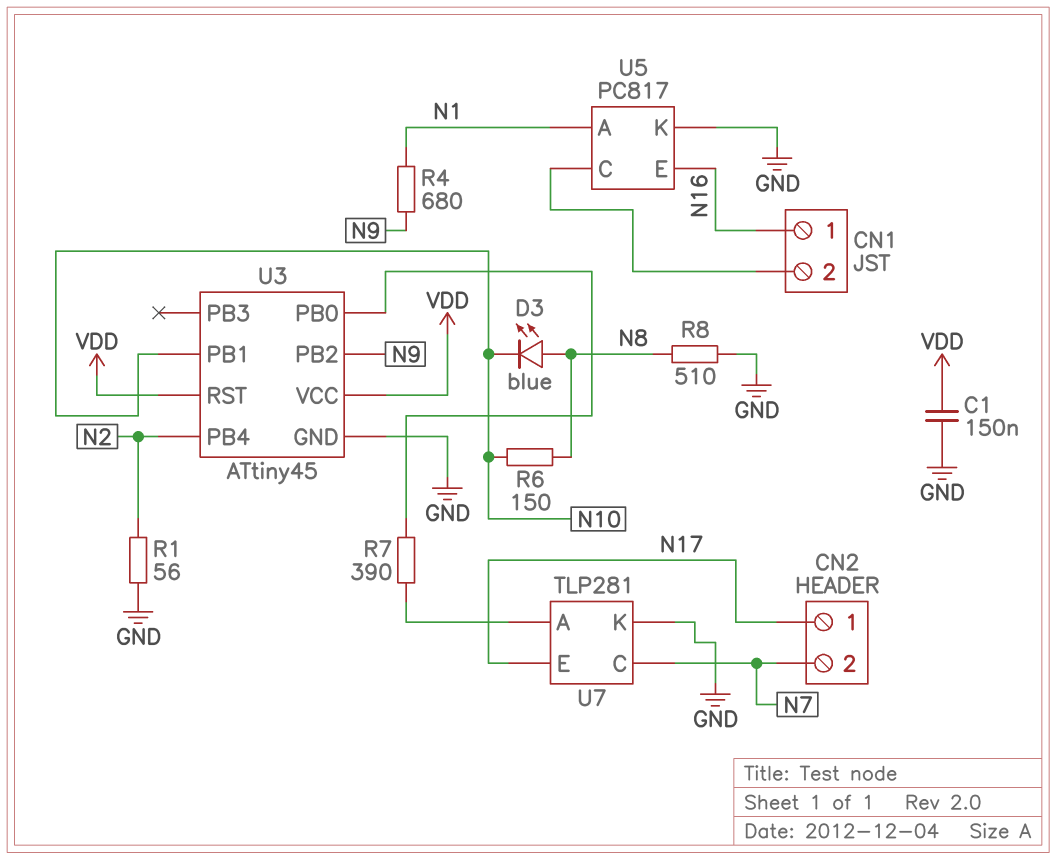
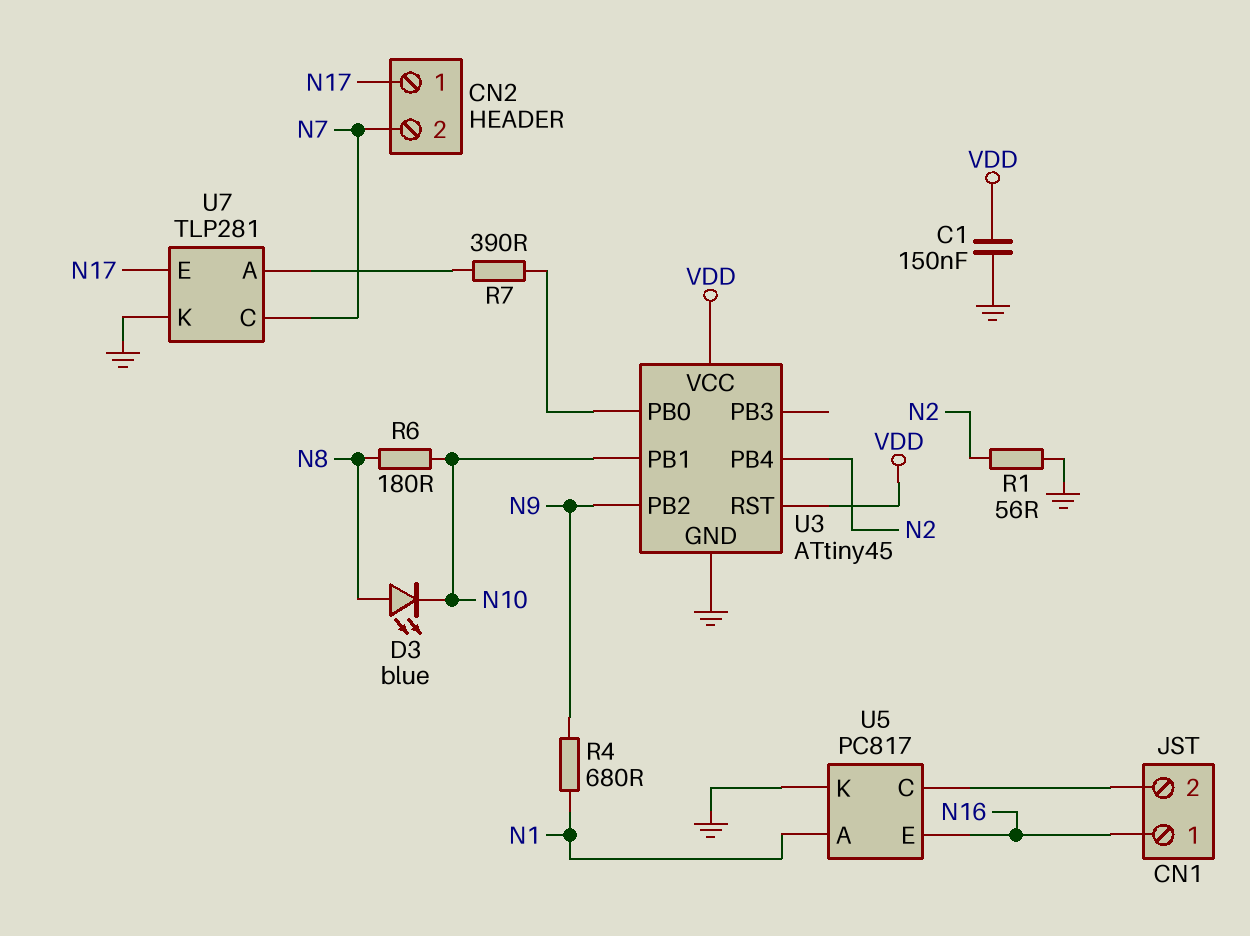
R6: 150 (N8, N10) -> 180 (N8, N10)
R8: 510 (GND, N8) -> none

